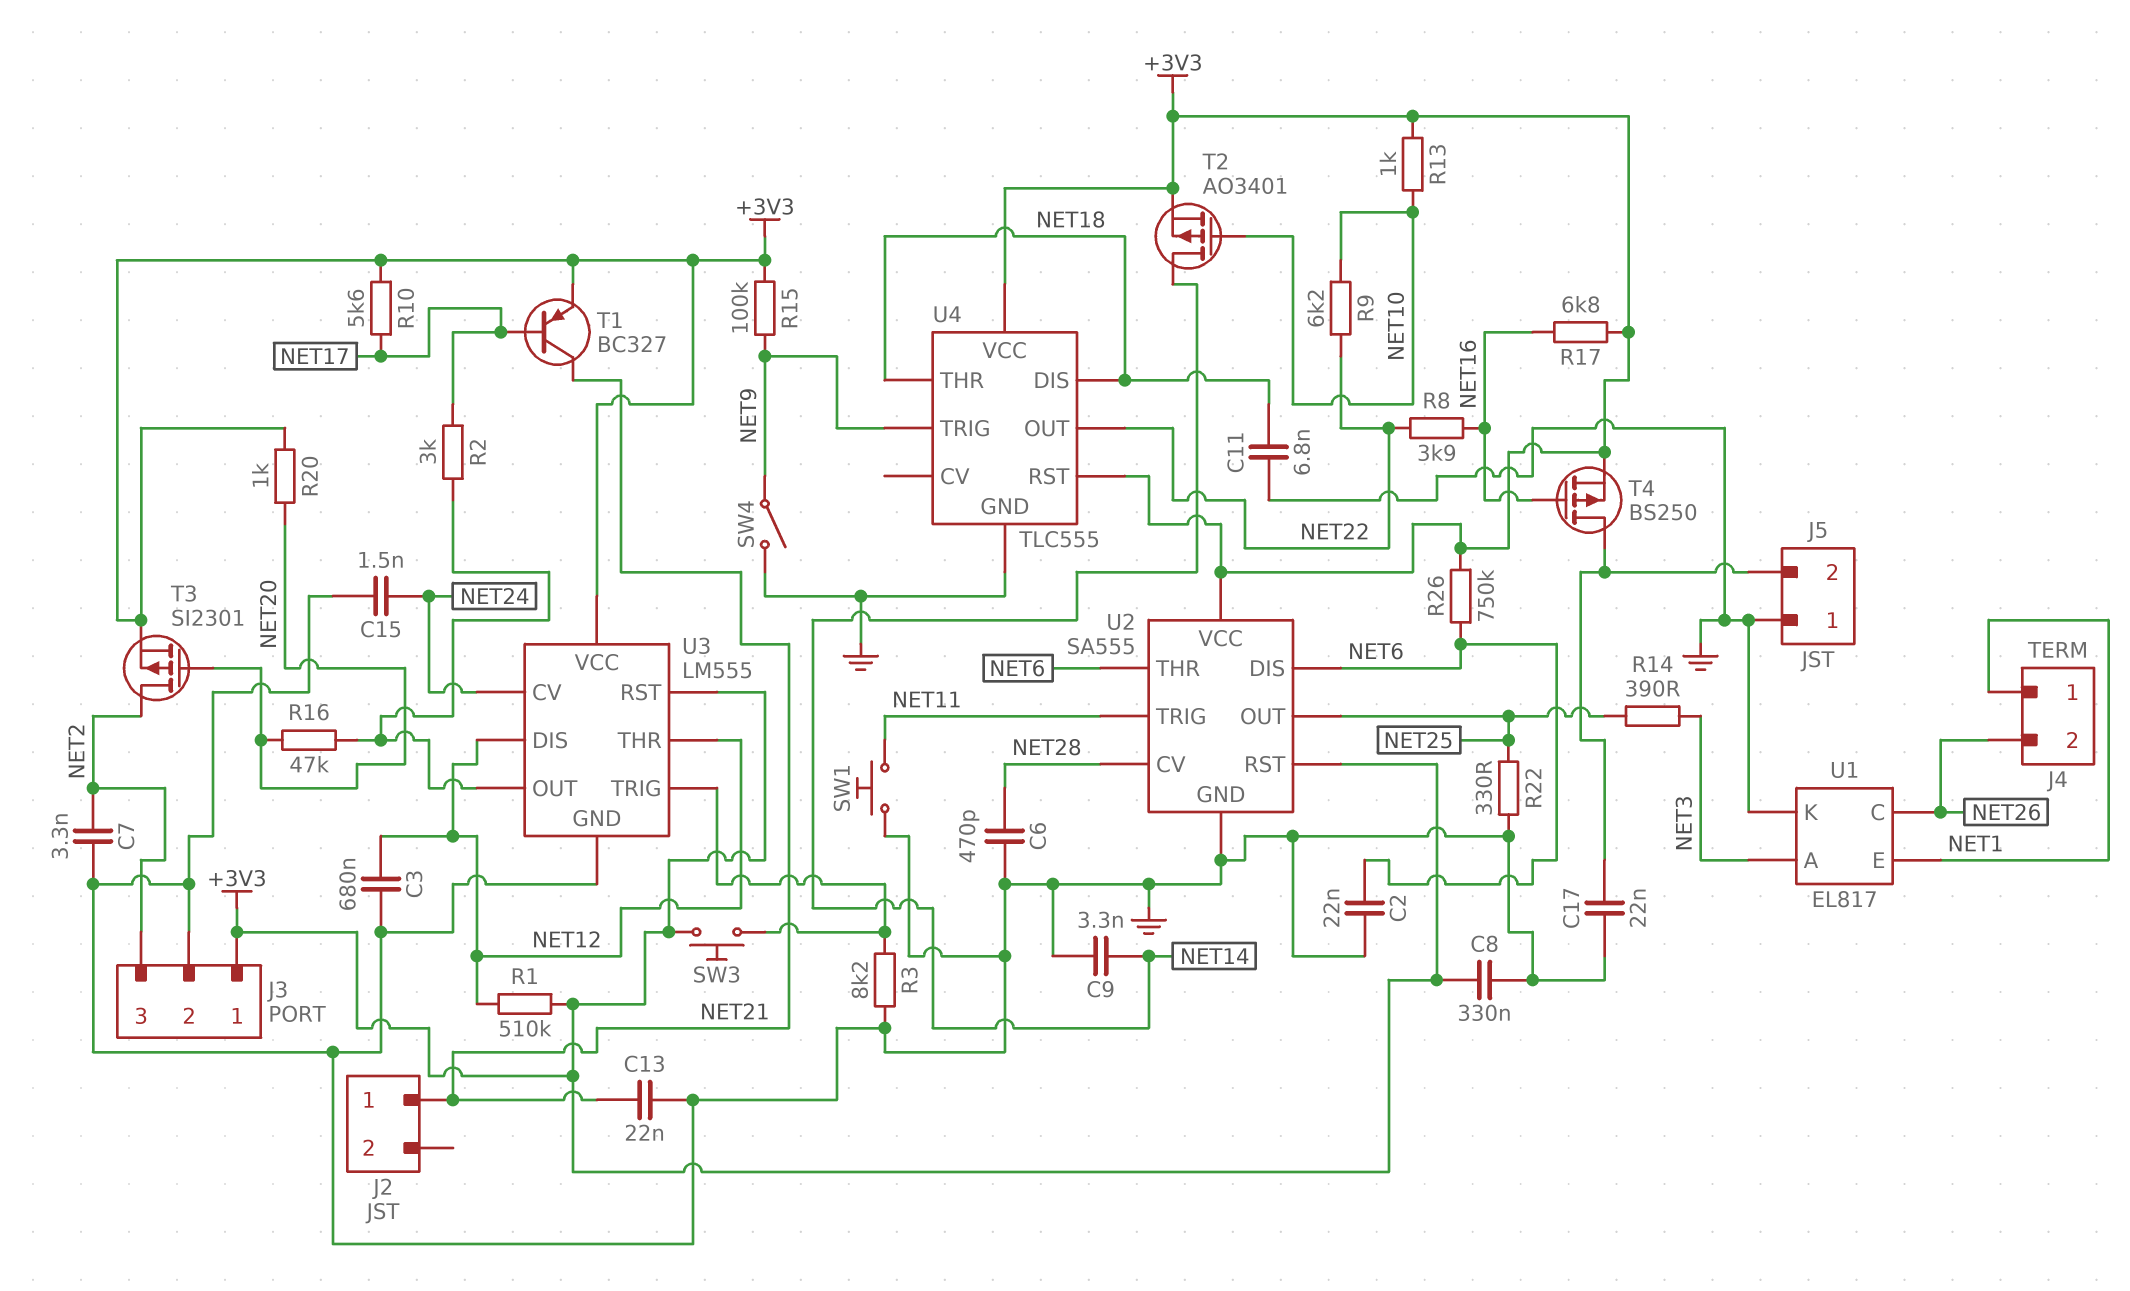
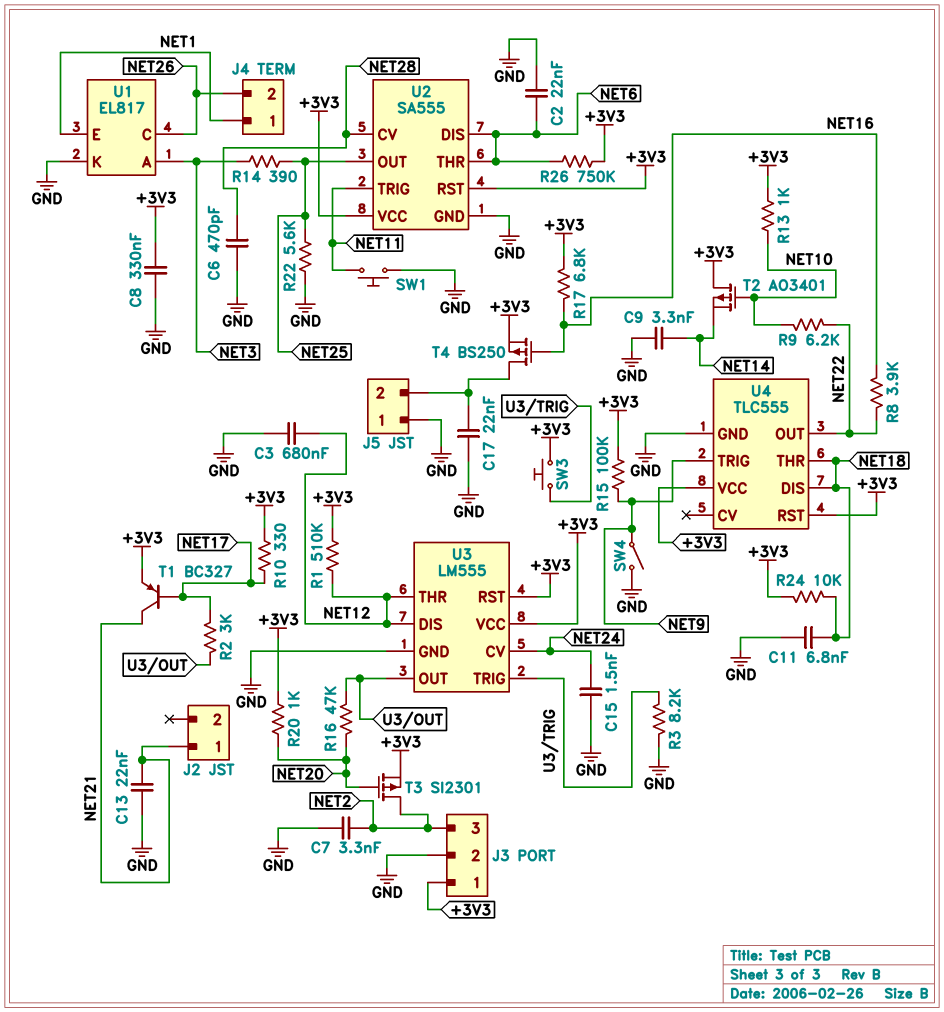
R10: 5.6k (+3V3, NET17) -> 330 (+3V3, NET17)
R22: 330 (GND, NET25) -> 5.6k (GND, NET25)
R24: none -> 10k (+3V3, NET18)
T2: PMOS AO3401 (G NET10, D NET14, S +3V3) -> PMOS AO3401 (G NET10, D +3V3, S NET14)

